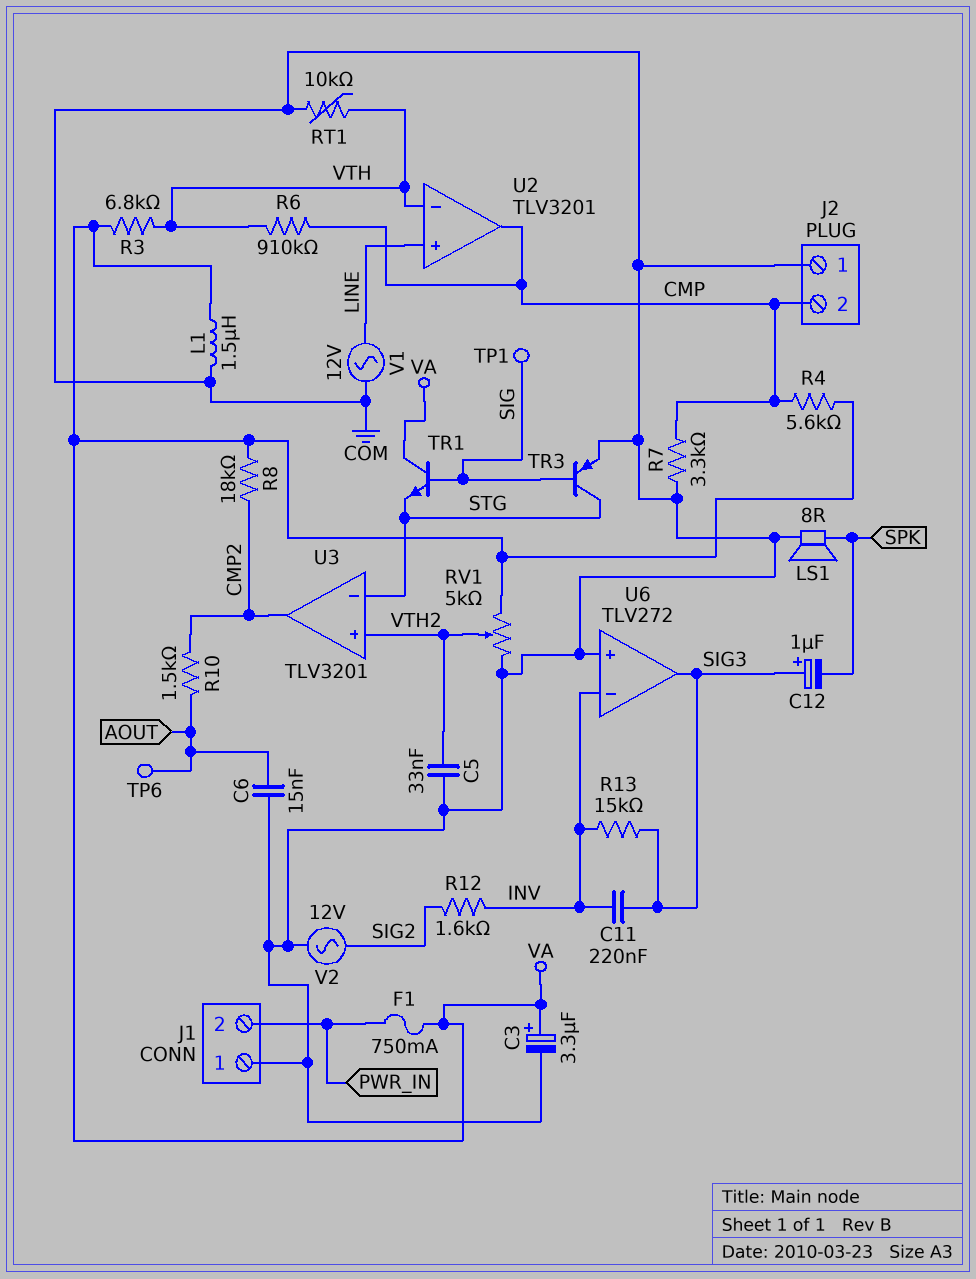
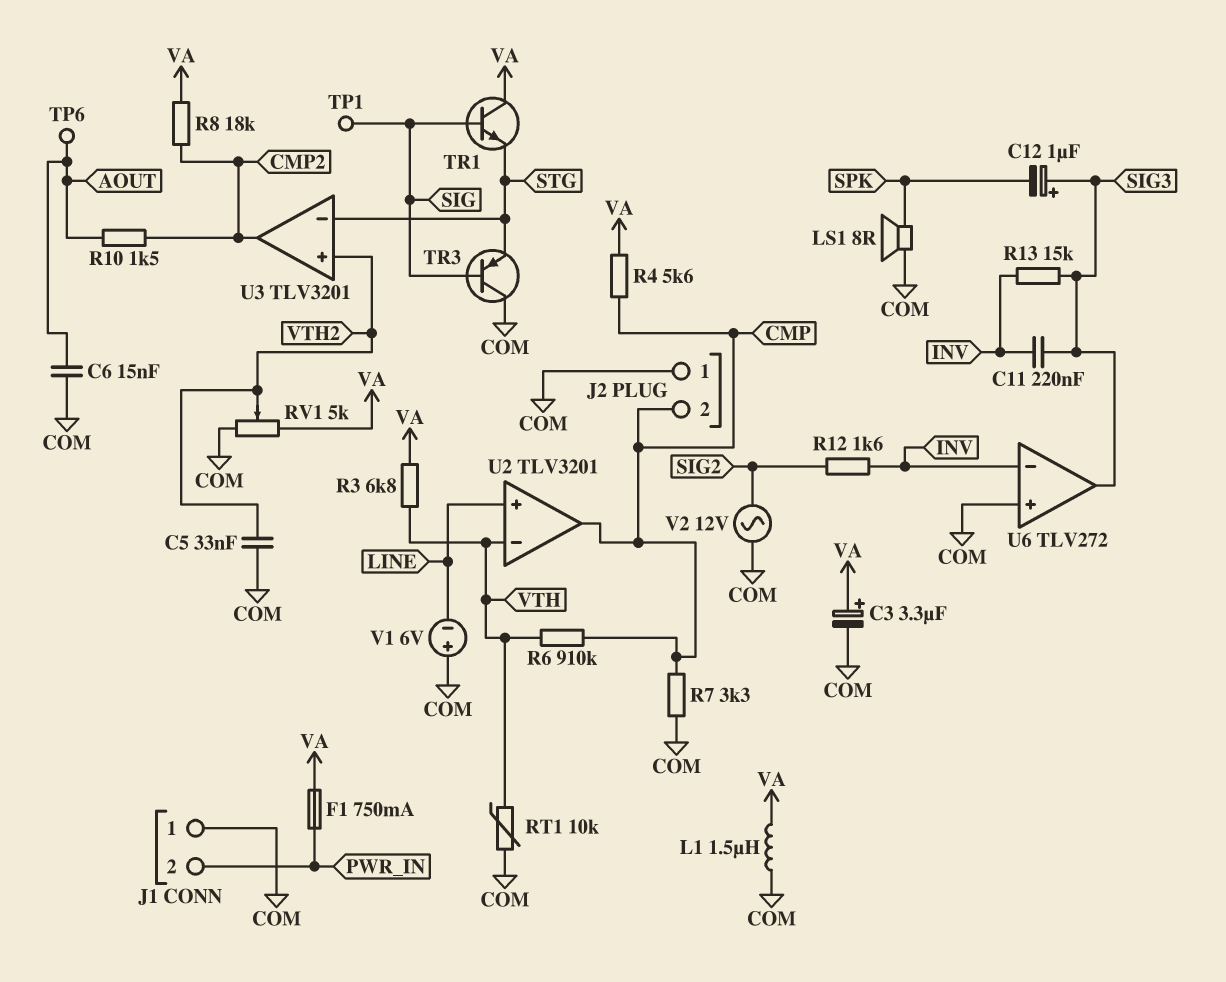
TR3: PNP (B SIG, C STG, E COM) -> PNP (B SIG, C COM, E STG)
V1: AC 12V (COM, LINE) -> 6V (plus COM, minus LINE)

